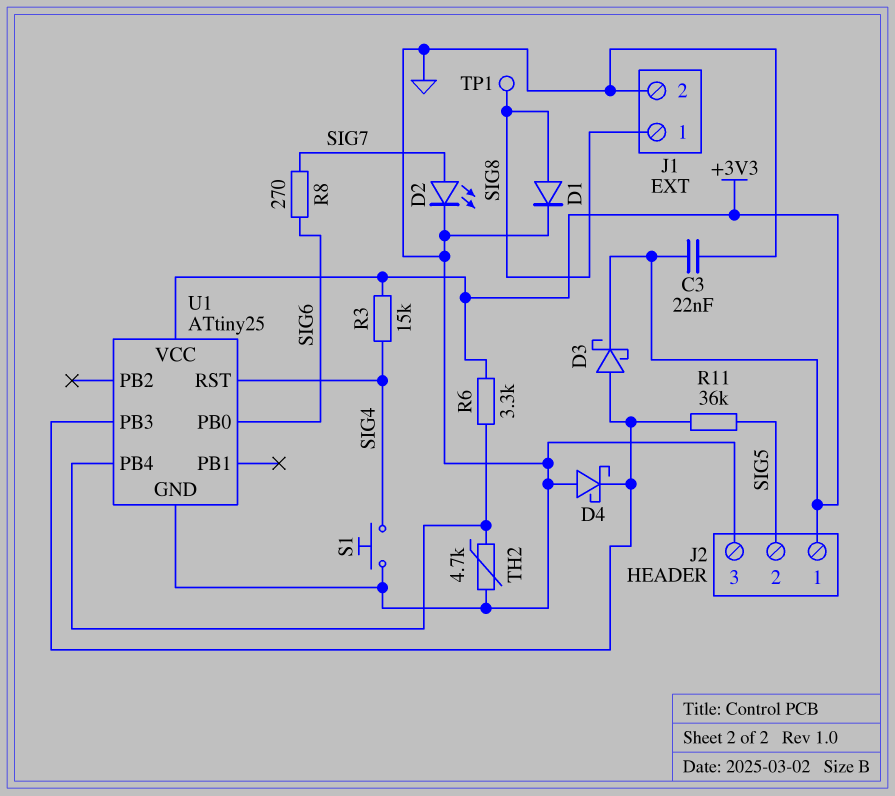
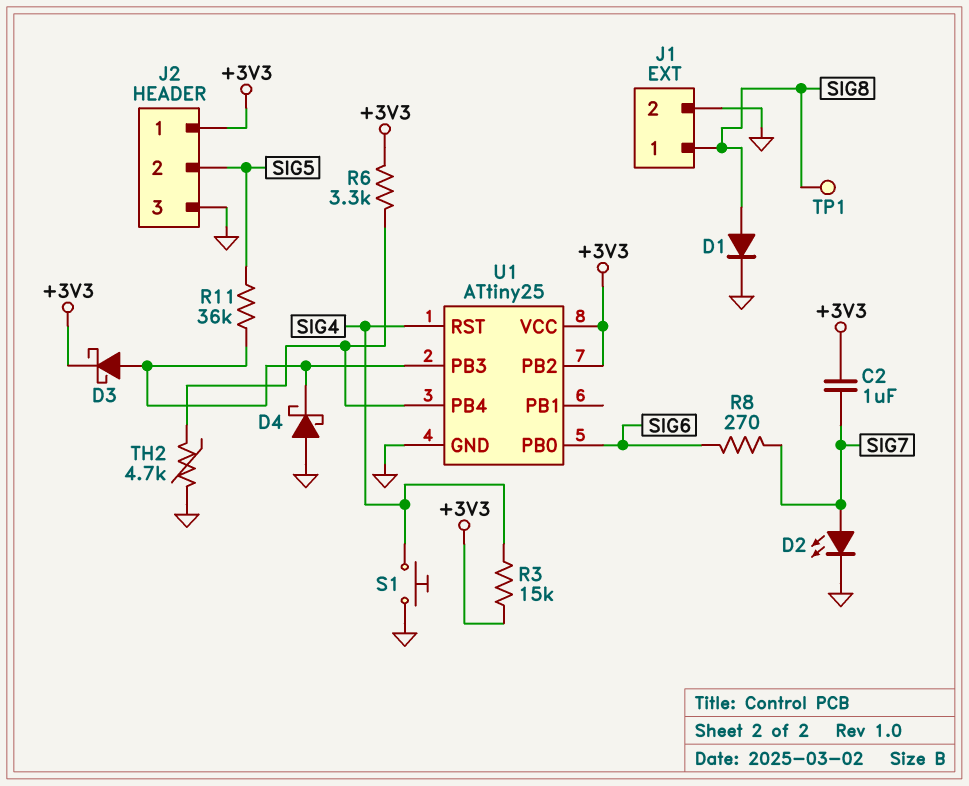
C2: none -> 1uF (+3V3, SIG7)
C3: 22nF (+3V3, GND) -> none
U1 pin PB2: none -> +3V3

